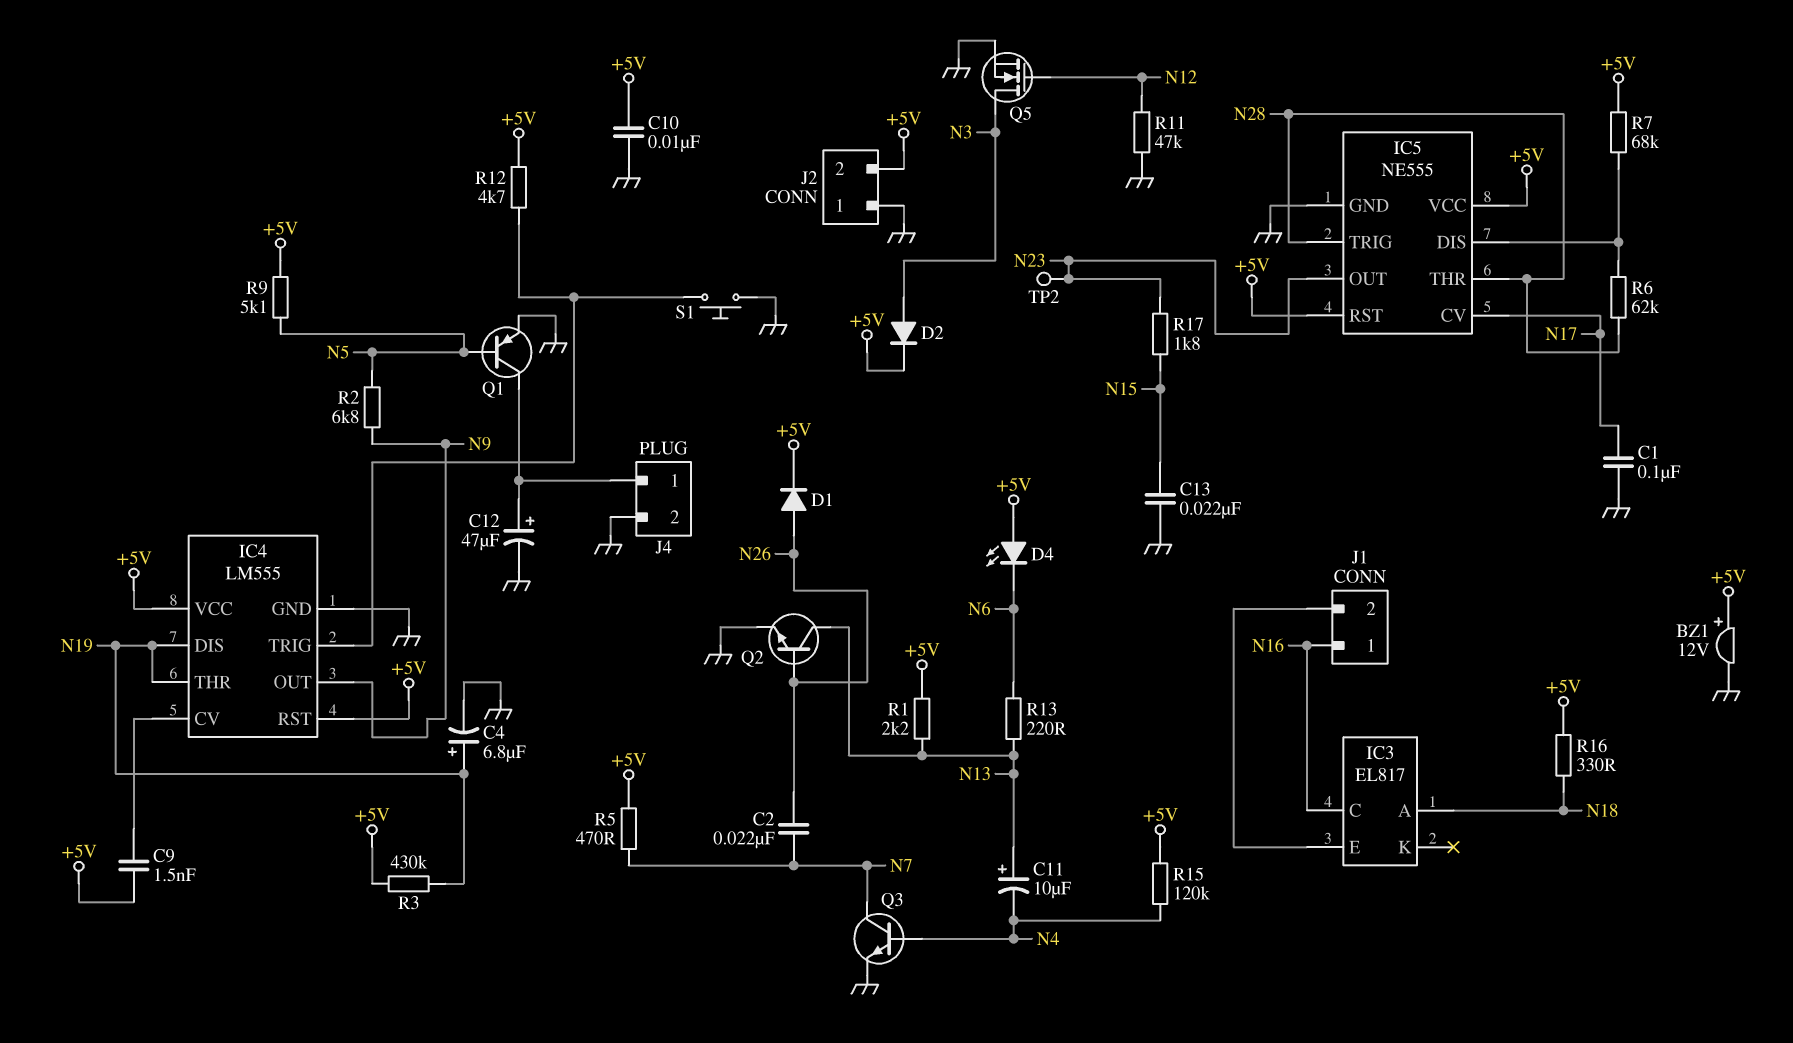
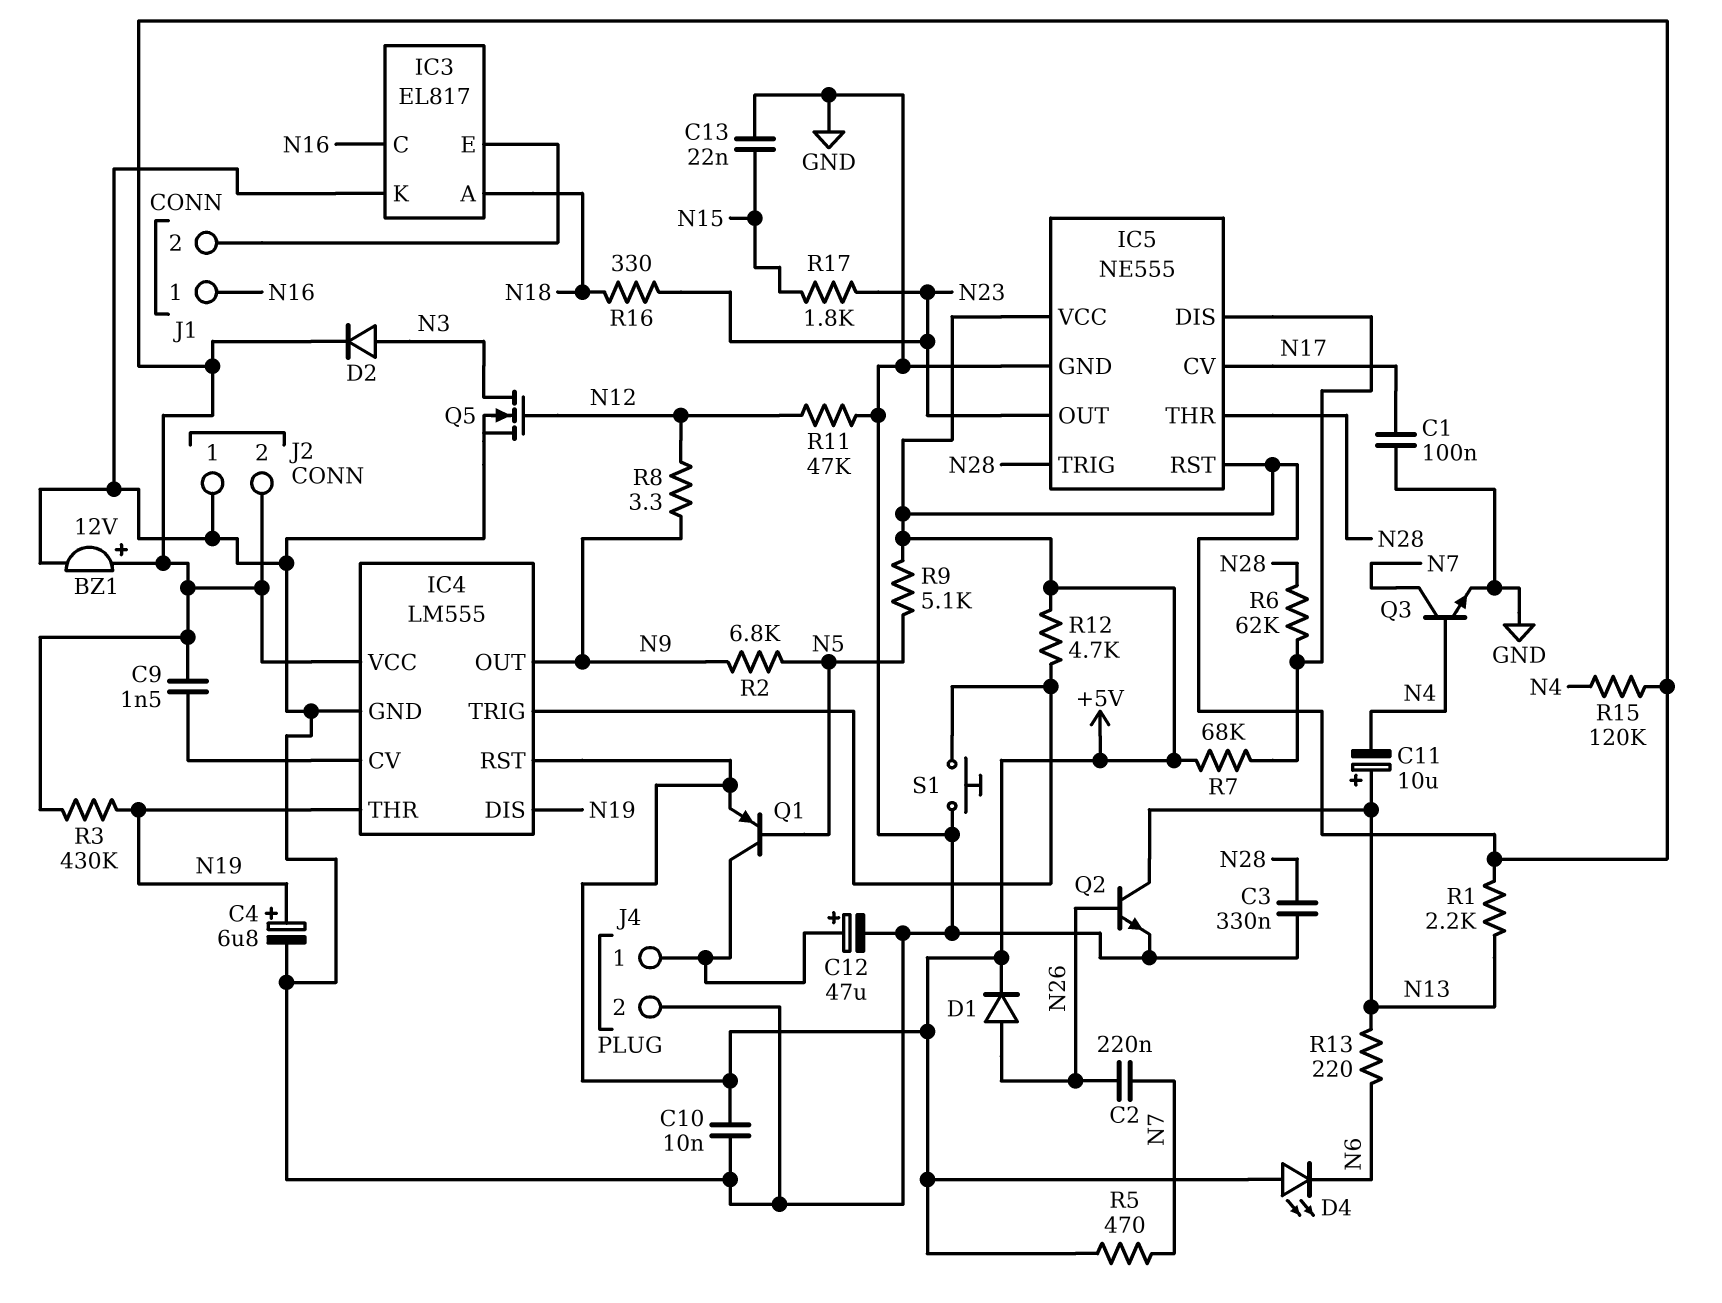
C2: 22nF (N7, N26) -> 220nF (N7, N26)
C3: none -> 330nF (GND, N28)
IC3 pin K: none -> GND
Q1: PNP (B N5, C J4/1, E GND) -> PNP (B N5, C J4/1, E +5V)
R8: none -> 3.3 (N9, N12)
R16: 330 (+5V, N18) -> 330 (N18, N23)
TP2: test point (N23) -> none

